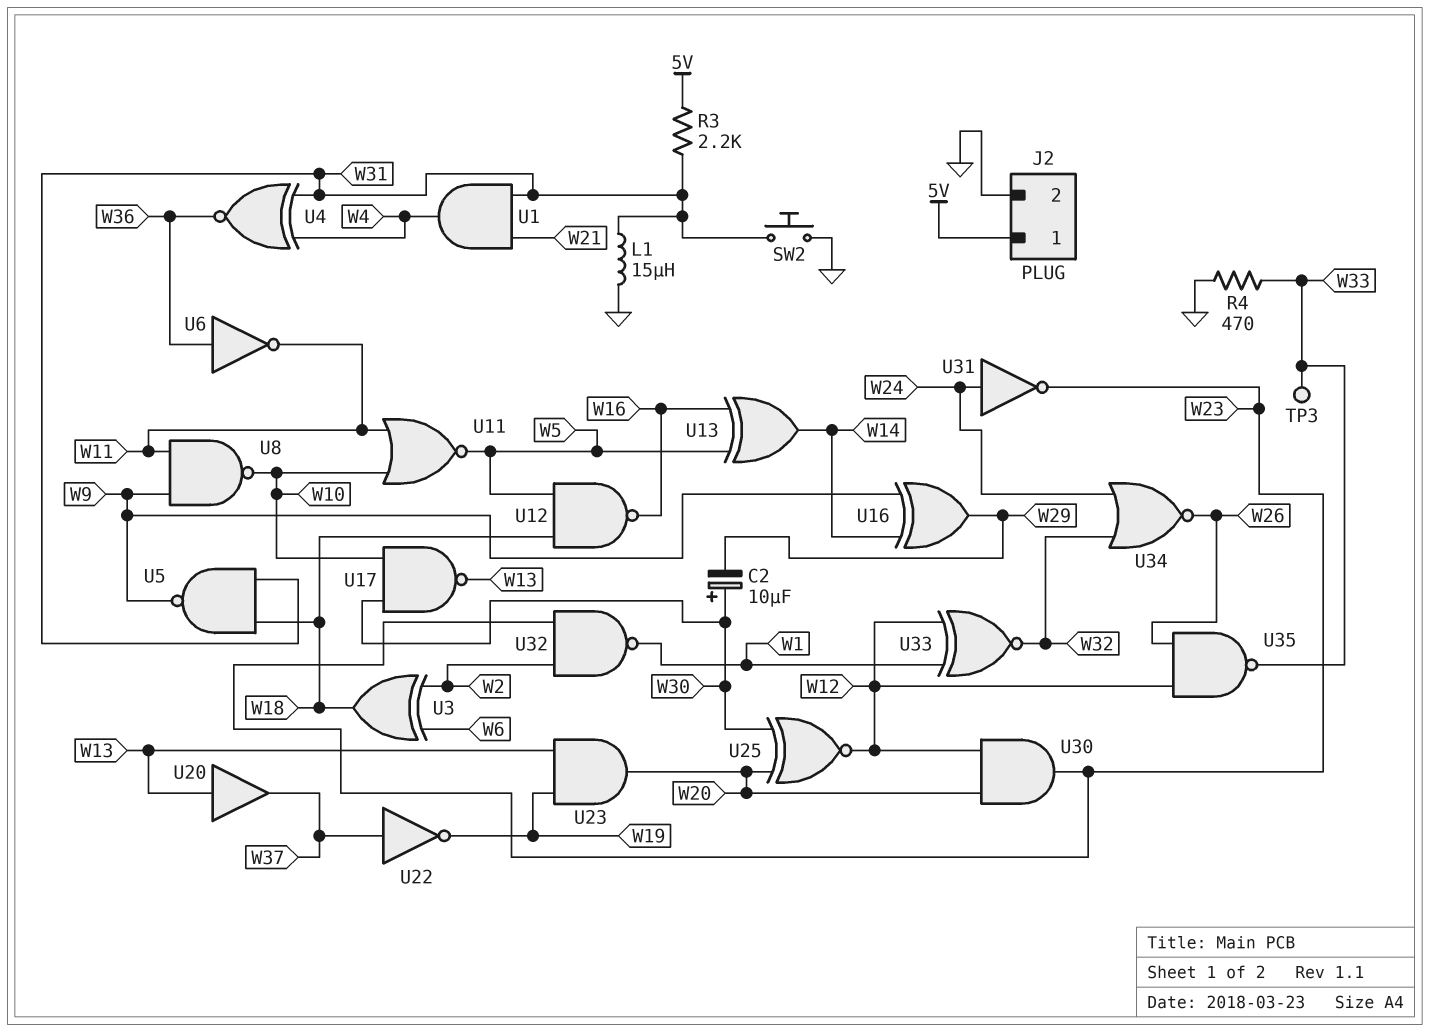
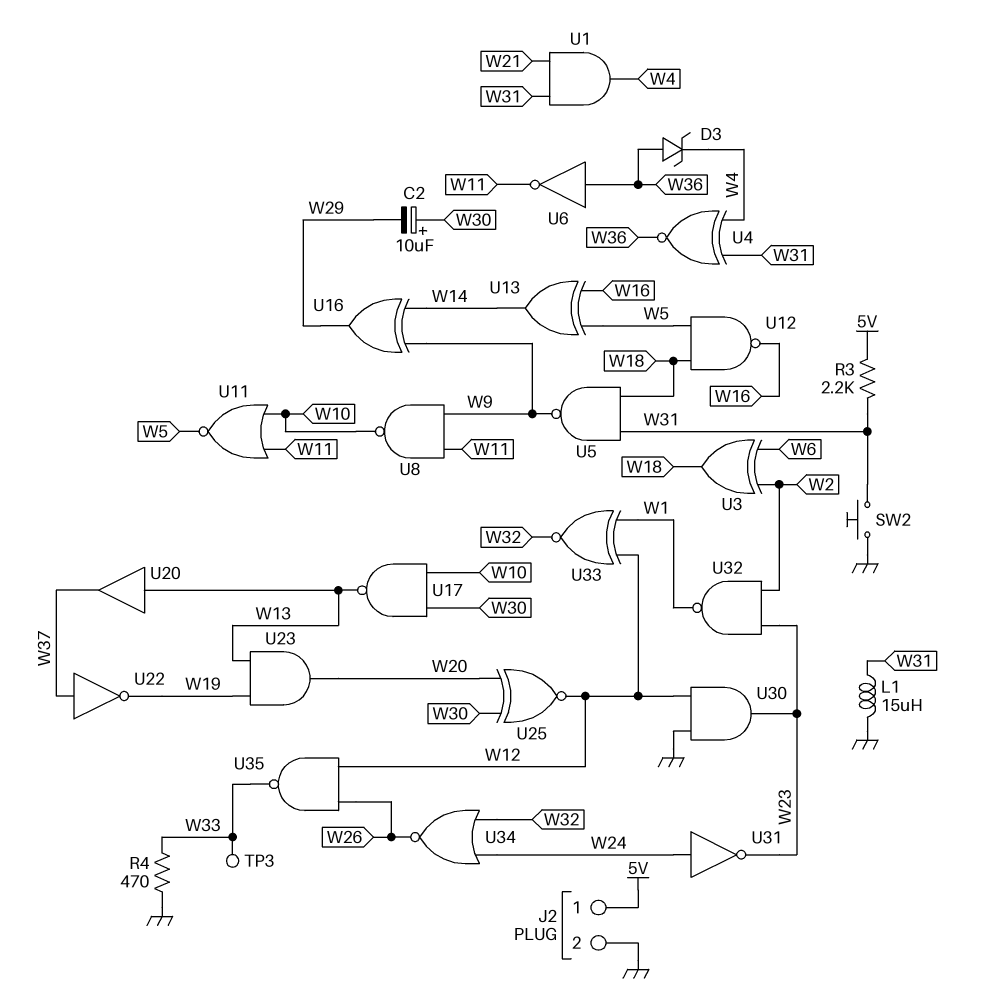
D3: none -> zener (A W36, K W4)
U30: AND (in W12, in W20, out W23) -> AND (in GND, in W12, out W23)

